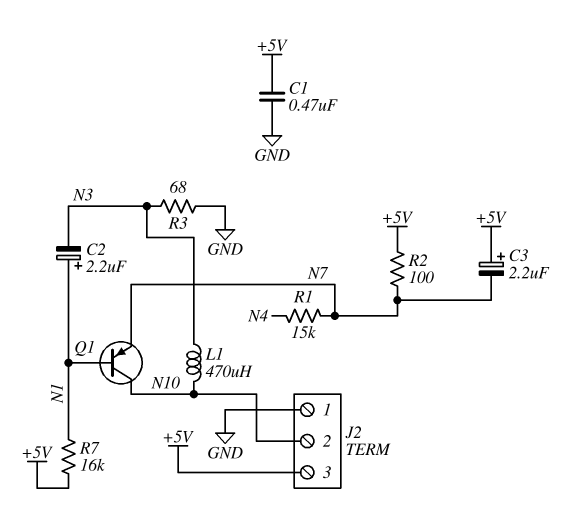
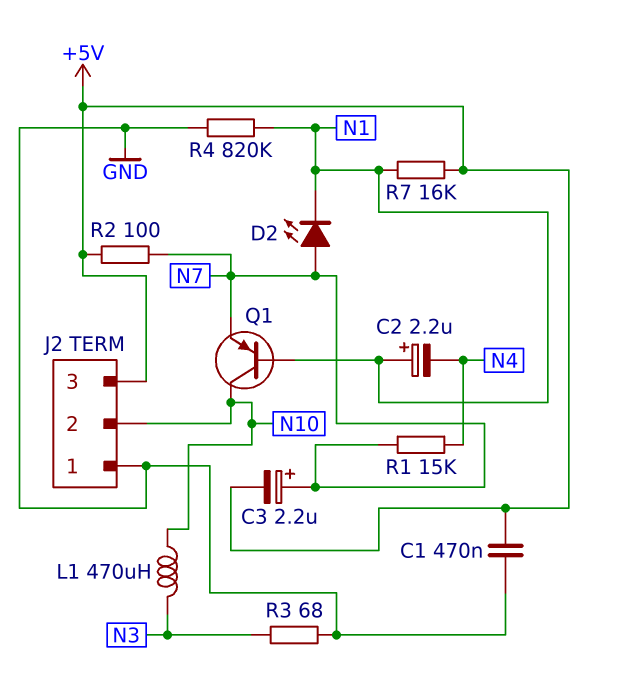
C2: 2.2uF (plus N1, minus N3) -> 2.2uF (plus N1, minus N4)
C3: 2.2uF (plus +5V, minus N7) -> 2.2uF (plus N7, minus +5V)
D2: none -> LED (A N7, K N1)
R4: none -> 820k (GND, N1)

